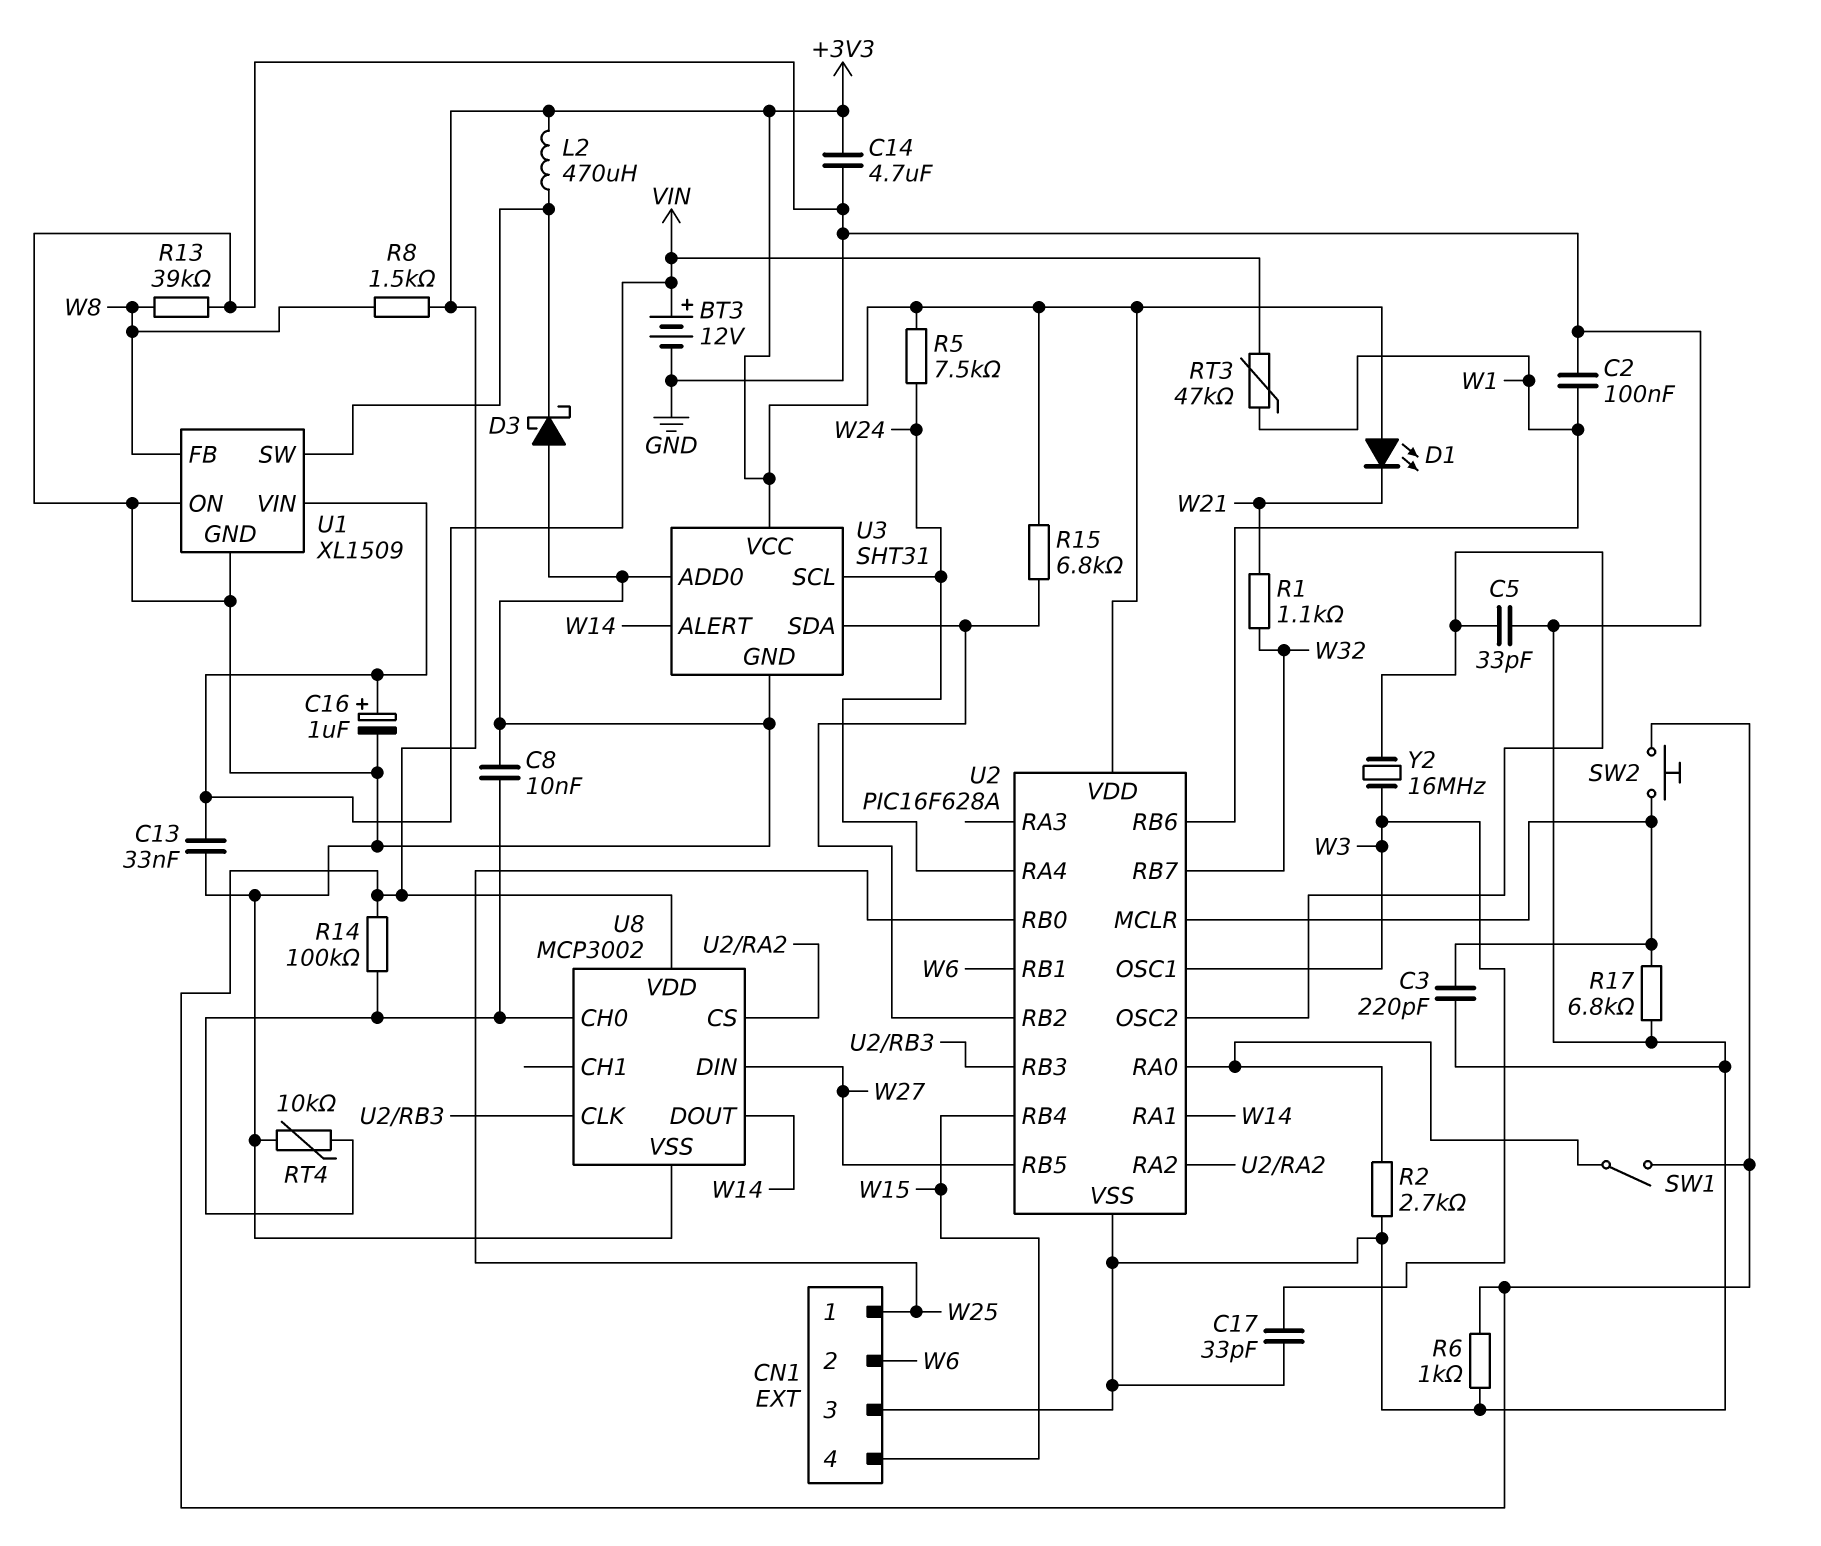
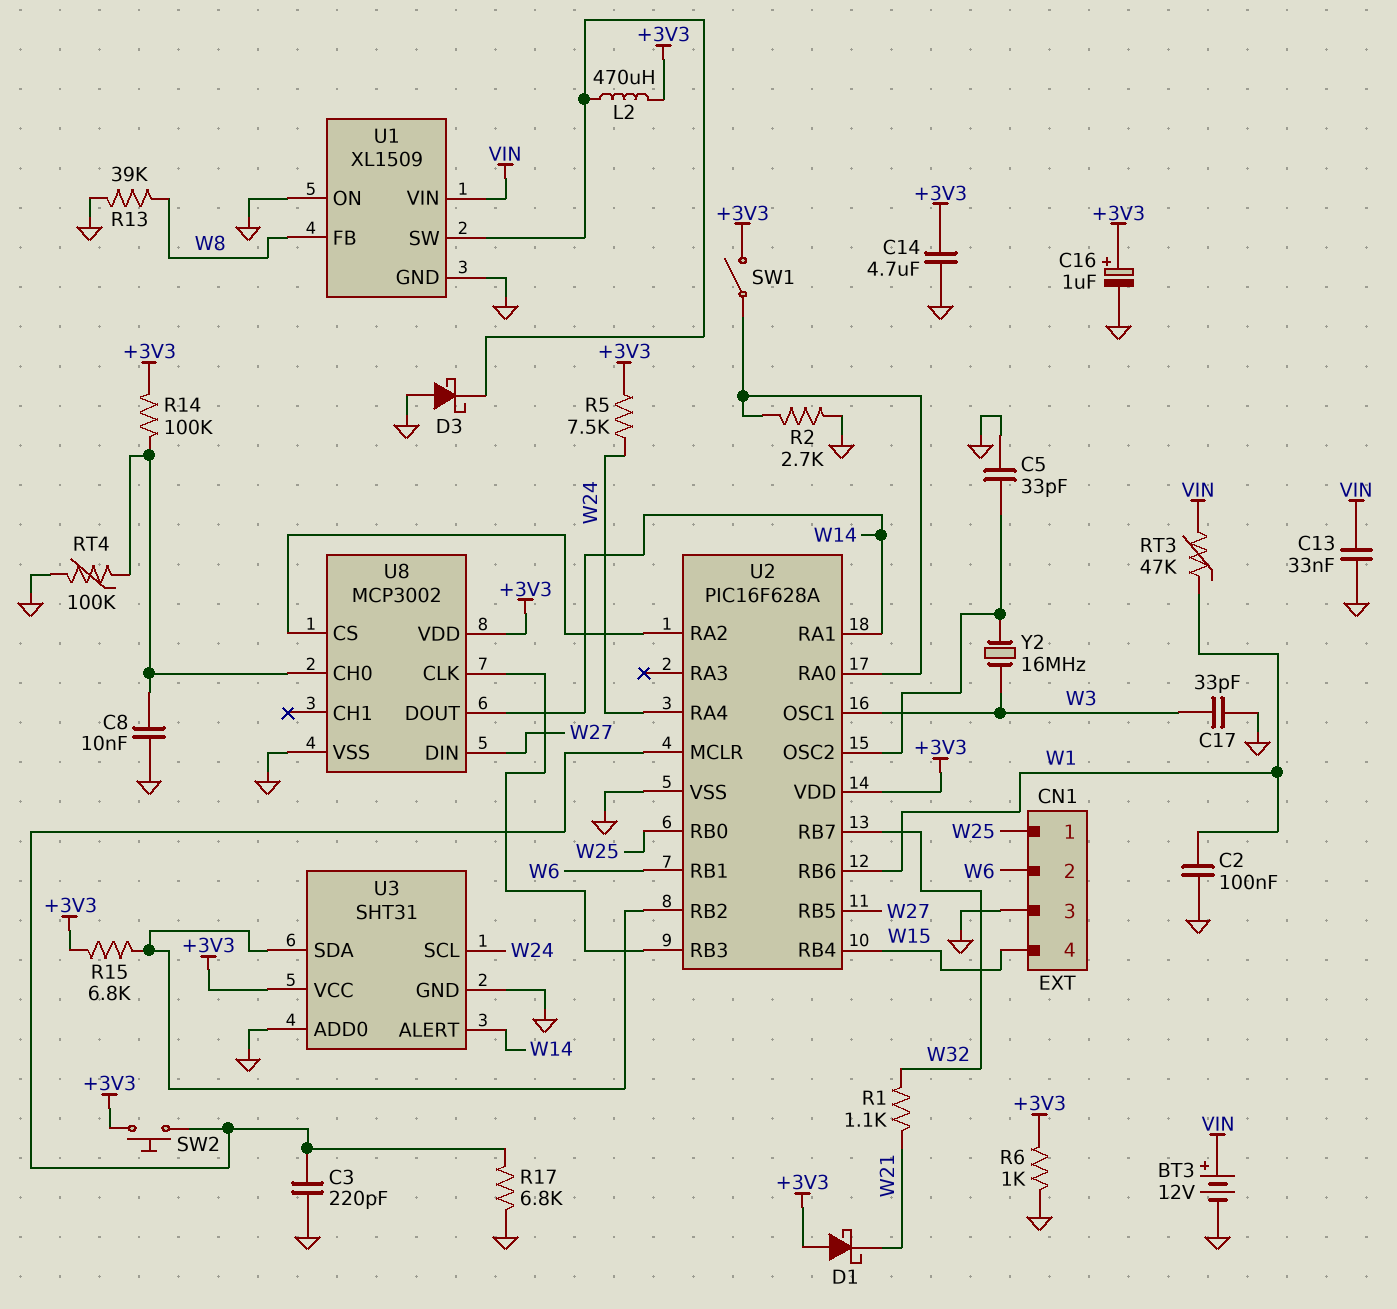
C16: 1uF (plus VIN, minus GND) -> 1uF (plus +3V3, minus GND)
D1: LED (A +3V3, K W21) -> schottky (A +3V3, K W21)
R8: 1.5k (+3V3, W8) -> none
RT4: 10k (GND, U8/CH0) -> 100k (GND, U8/CH0)

